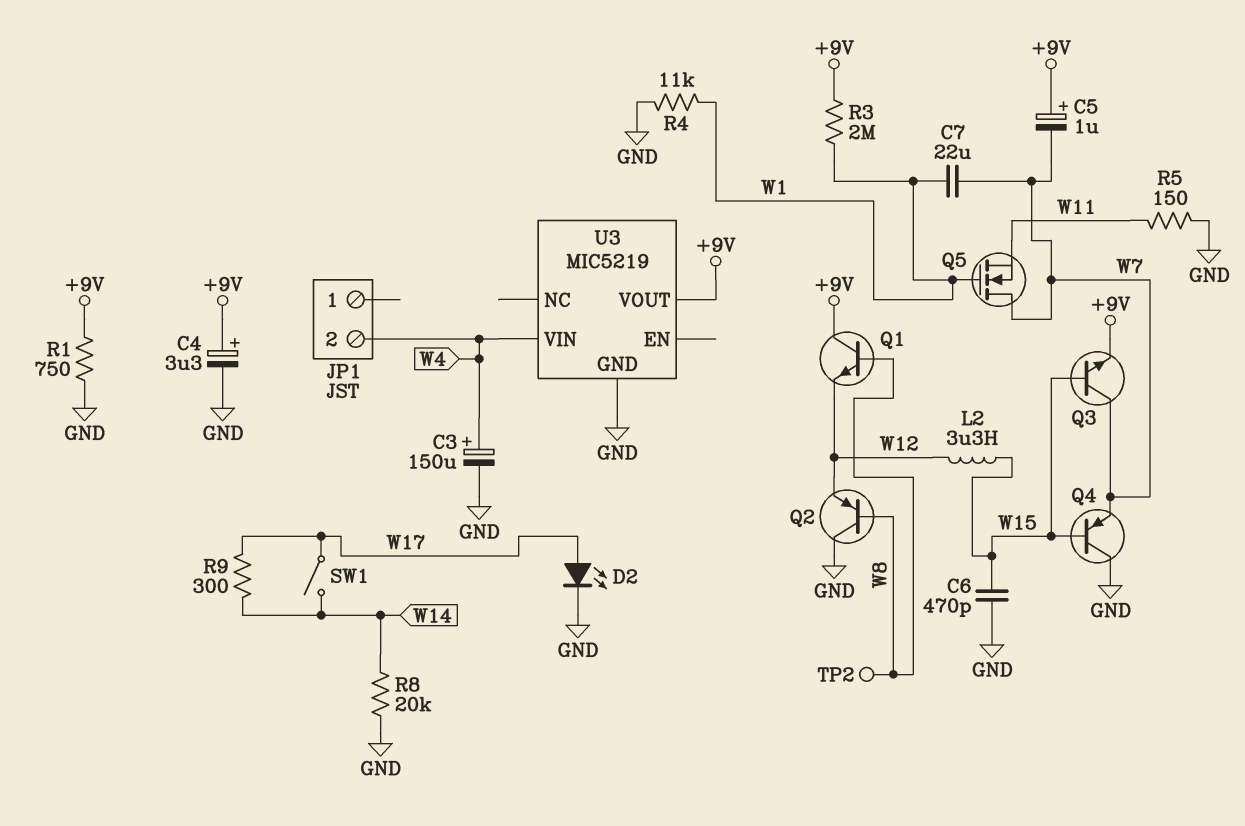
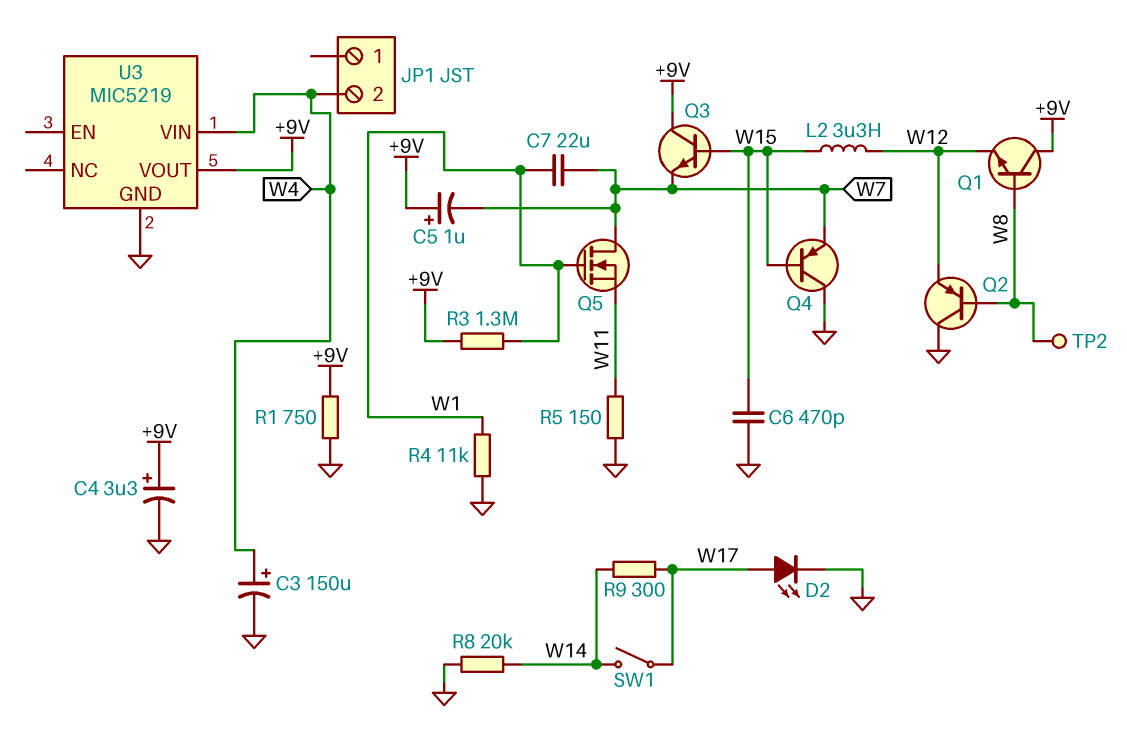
Q3: NPN (B W15, C W7, E +9V) -> NPN (B W15, C +9V, E W7)
R3: 2M (+9V, W1) -> 1.3M (+9V, W1)

